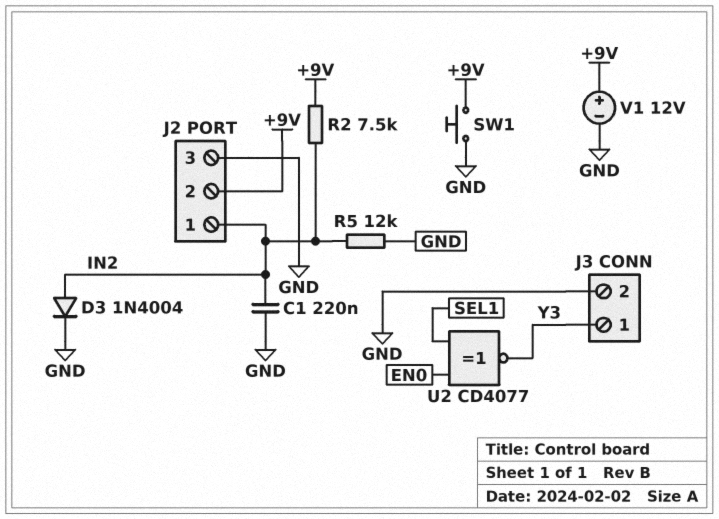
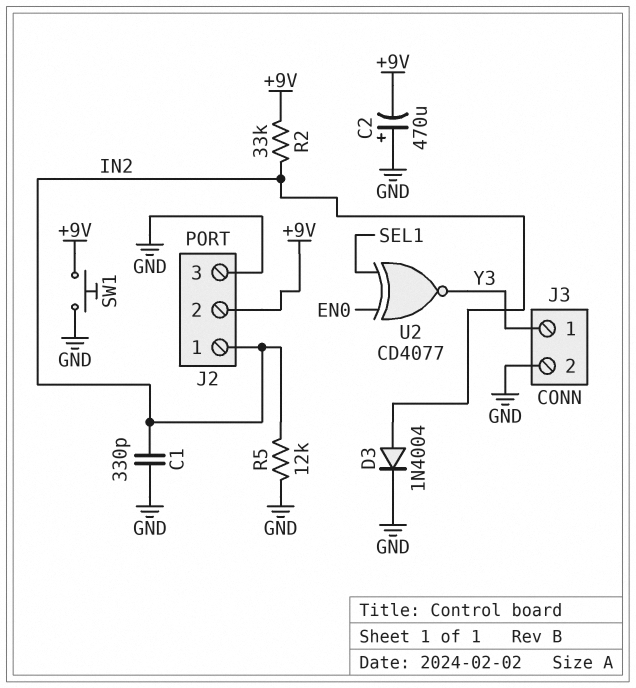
C1: 220nF (GND, IN2) -> 330pF (GND, IN2)
C2: none -> 470uF (plus GND, minus +9V)
R2: 7.5k (+9V, IN2) -> 33k (+9V, IN2)
V1: 12V (plus +9V, minus GND) -> none

